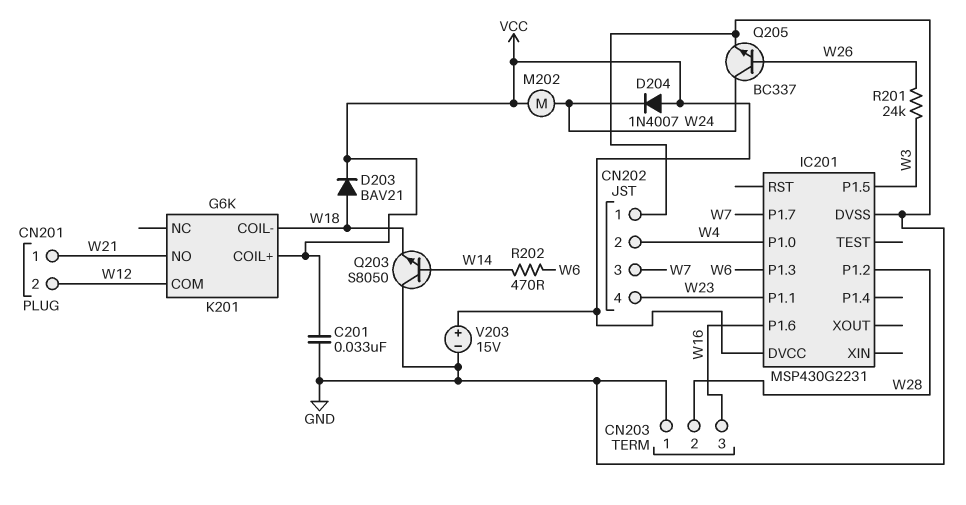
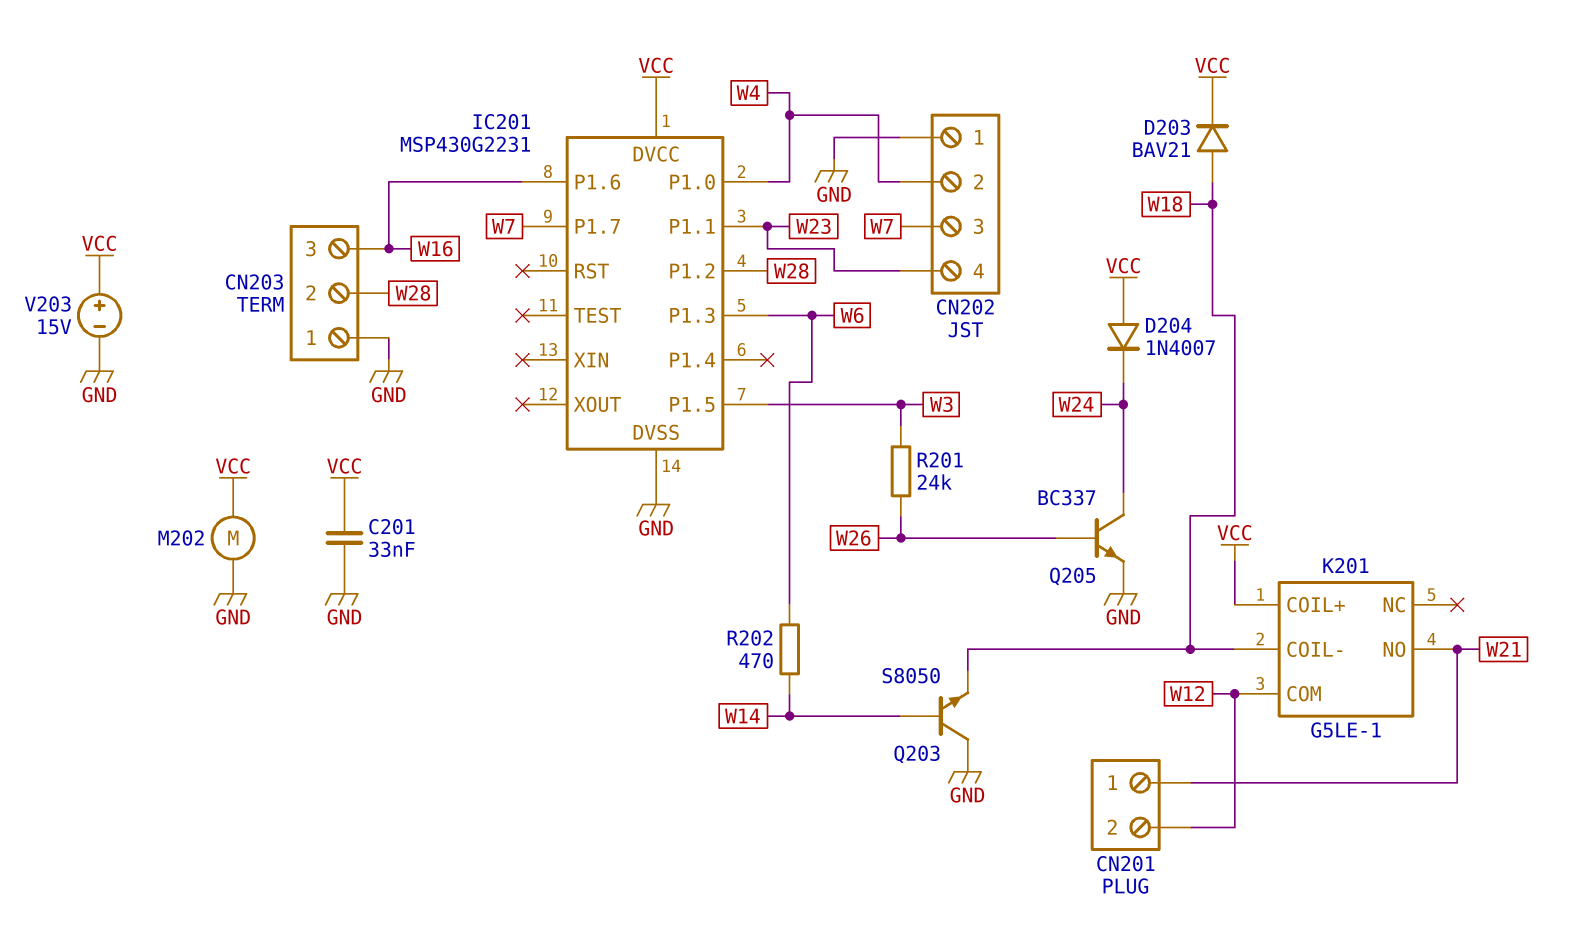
K201: G6K -> G5LE-1
M202: motor (VCC, W24) -> motor (GND, VCC)

